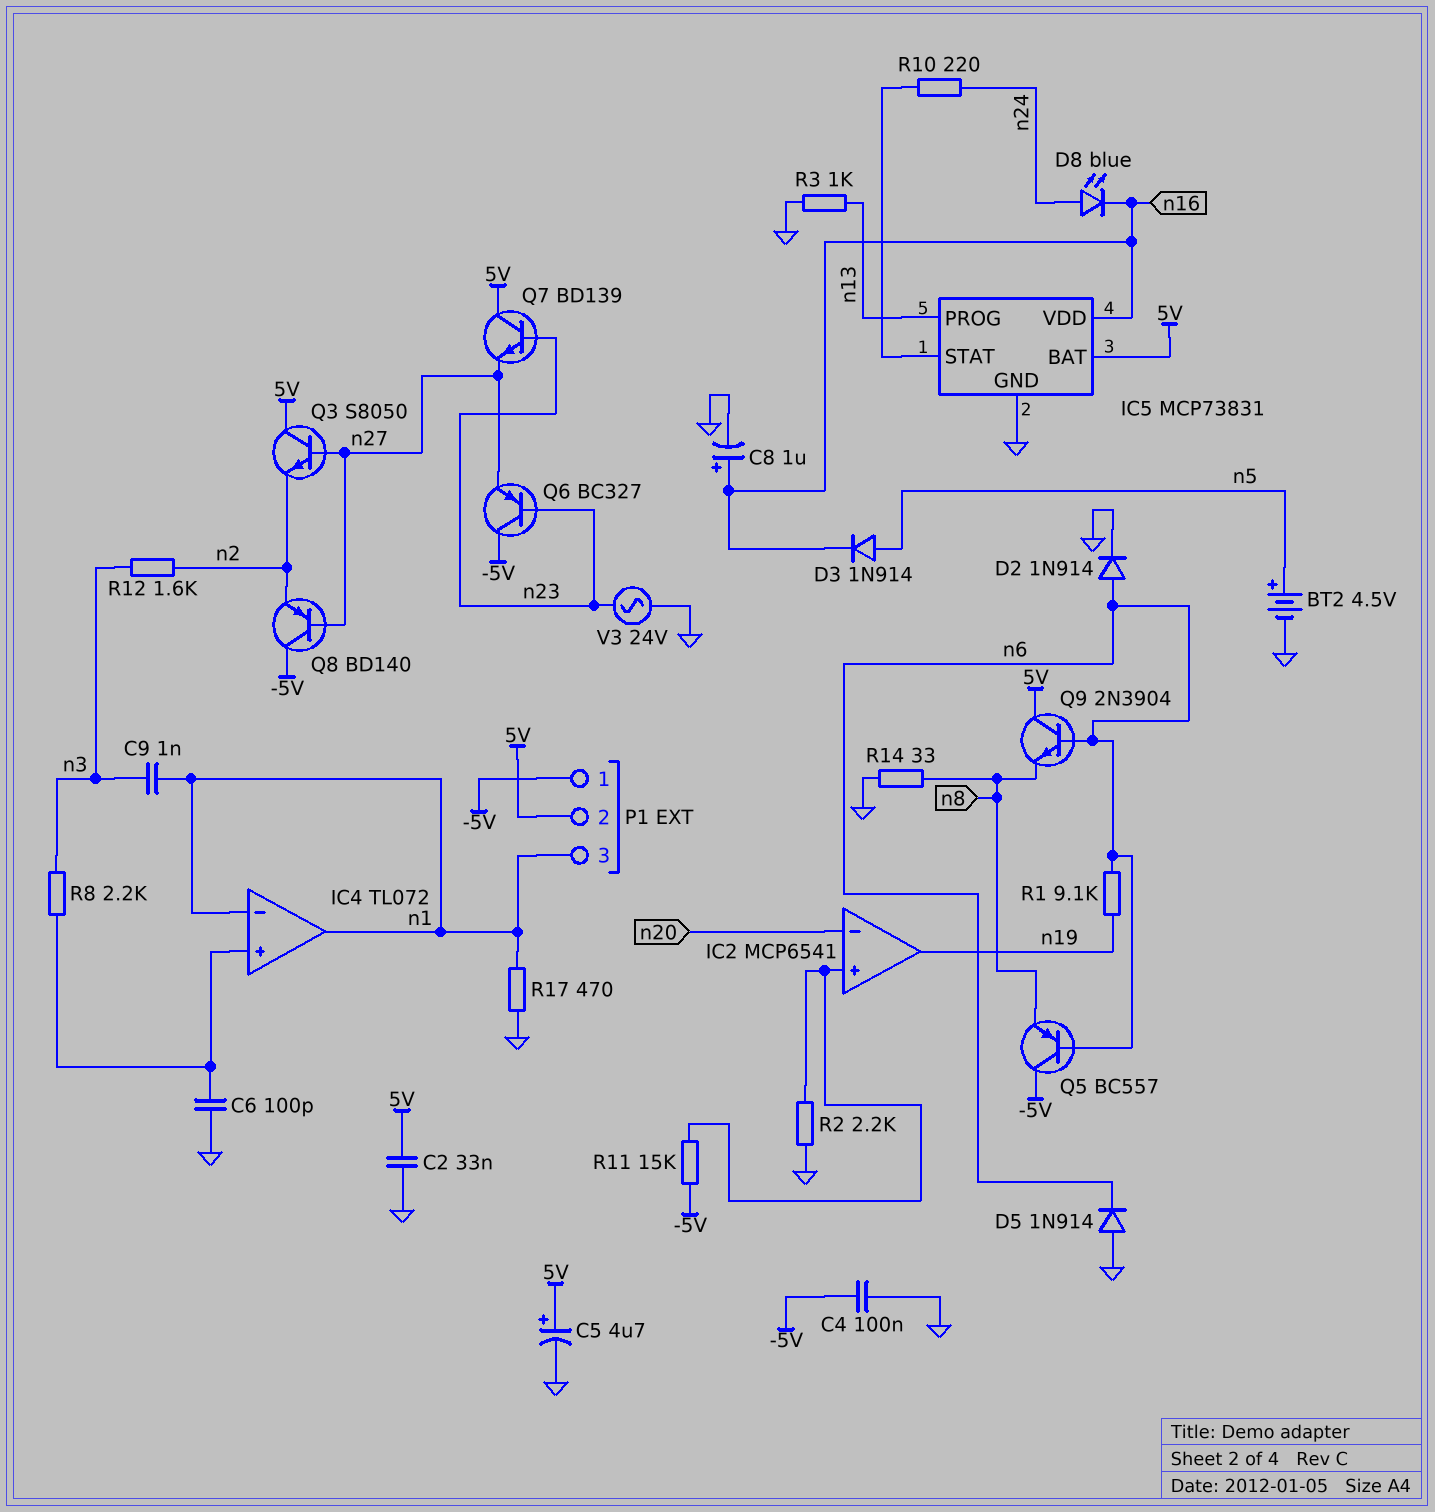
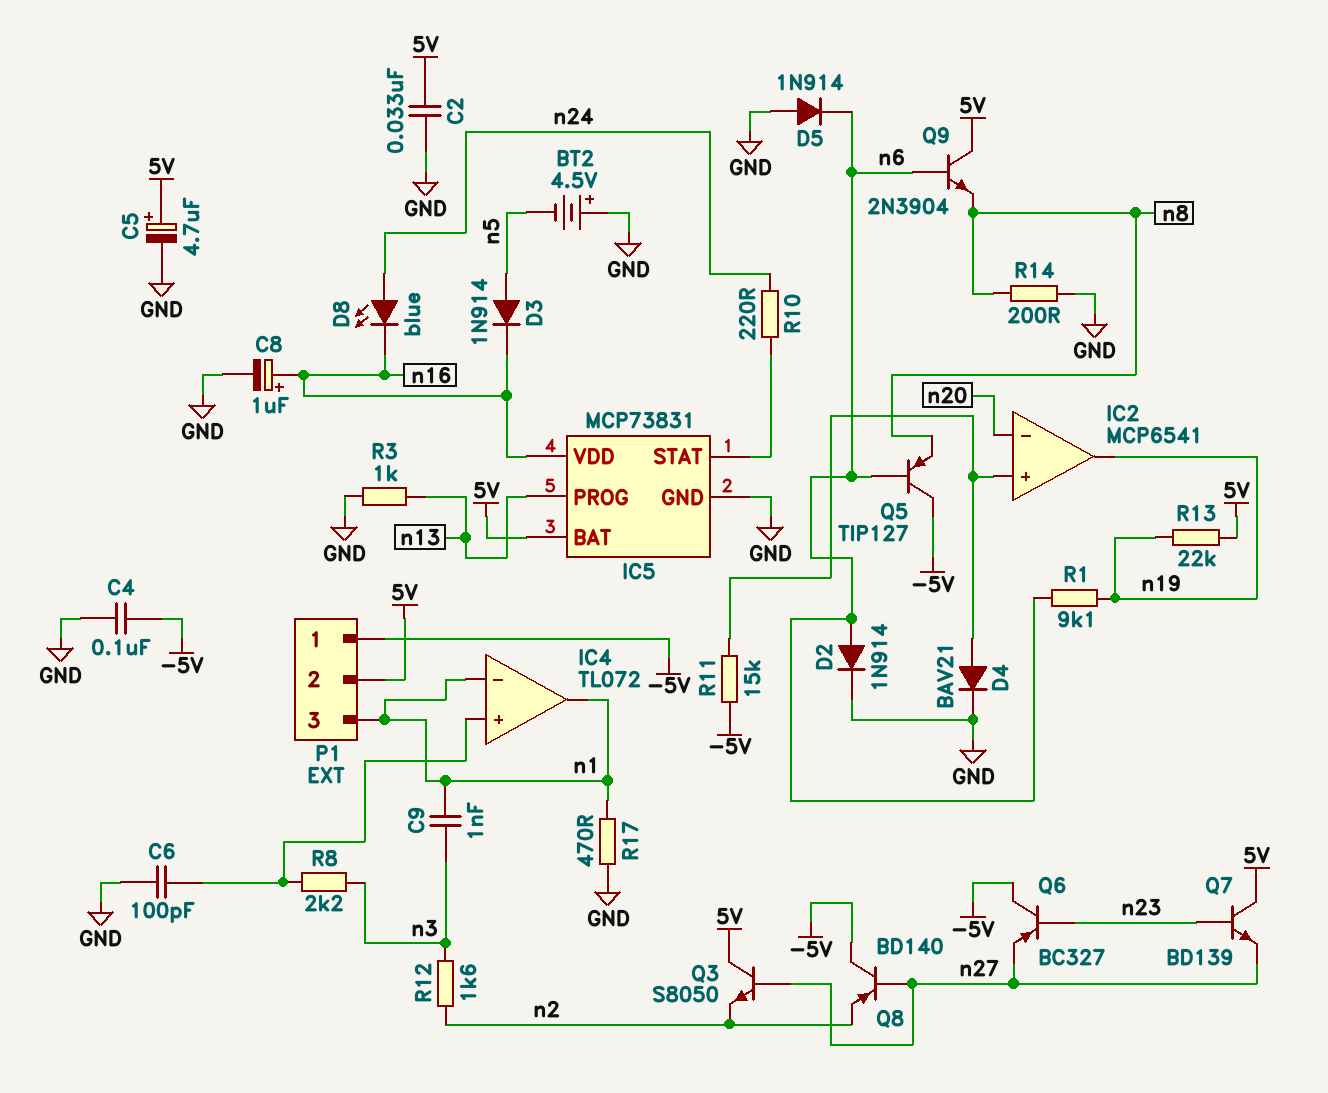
BT2: 4.5V (plus n5, minus GND) -> 4.5V (plus GND, minus n5)
D4: none -> diode BAV21 (A IC2/in+, K GND)
Q5: PNP BC557 (B n6, C -5V, E n8) -> PNP TIP127 (B n6, C -5V, E n8)
R2: 2.2k (GND, IC2/in+) -> none
R13: none -> 22k (5V, n19)
R14: 33 (GND, n8) -> 200 (GND, n8)
V3: AC 24V (GND, n23) -> none

